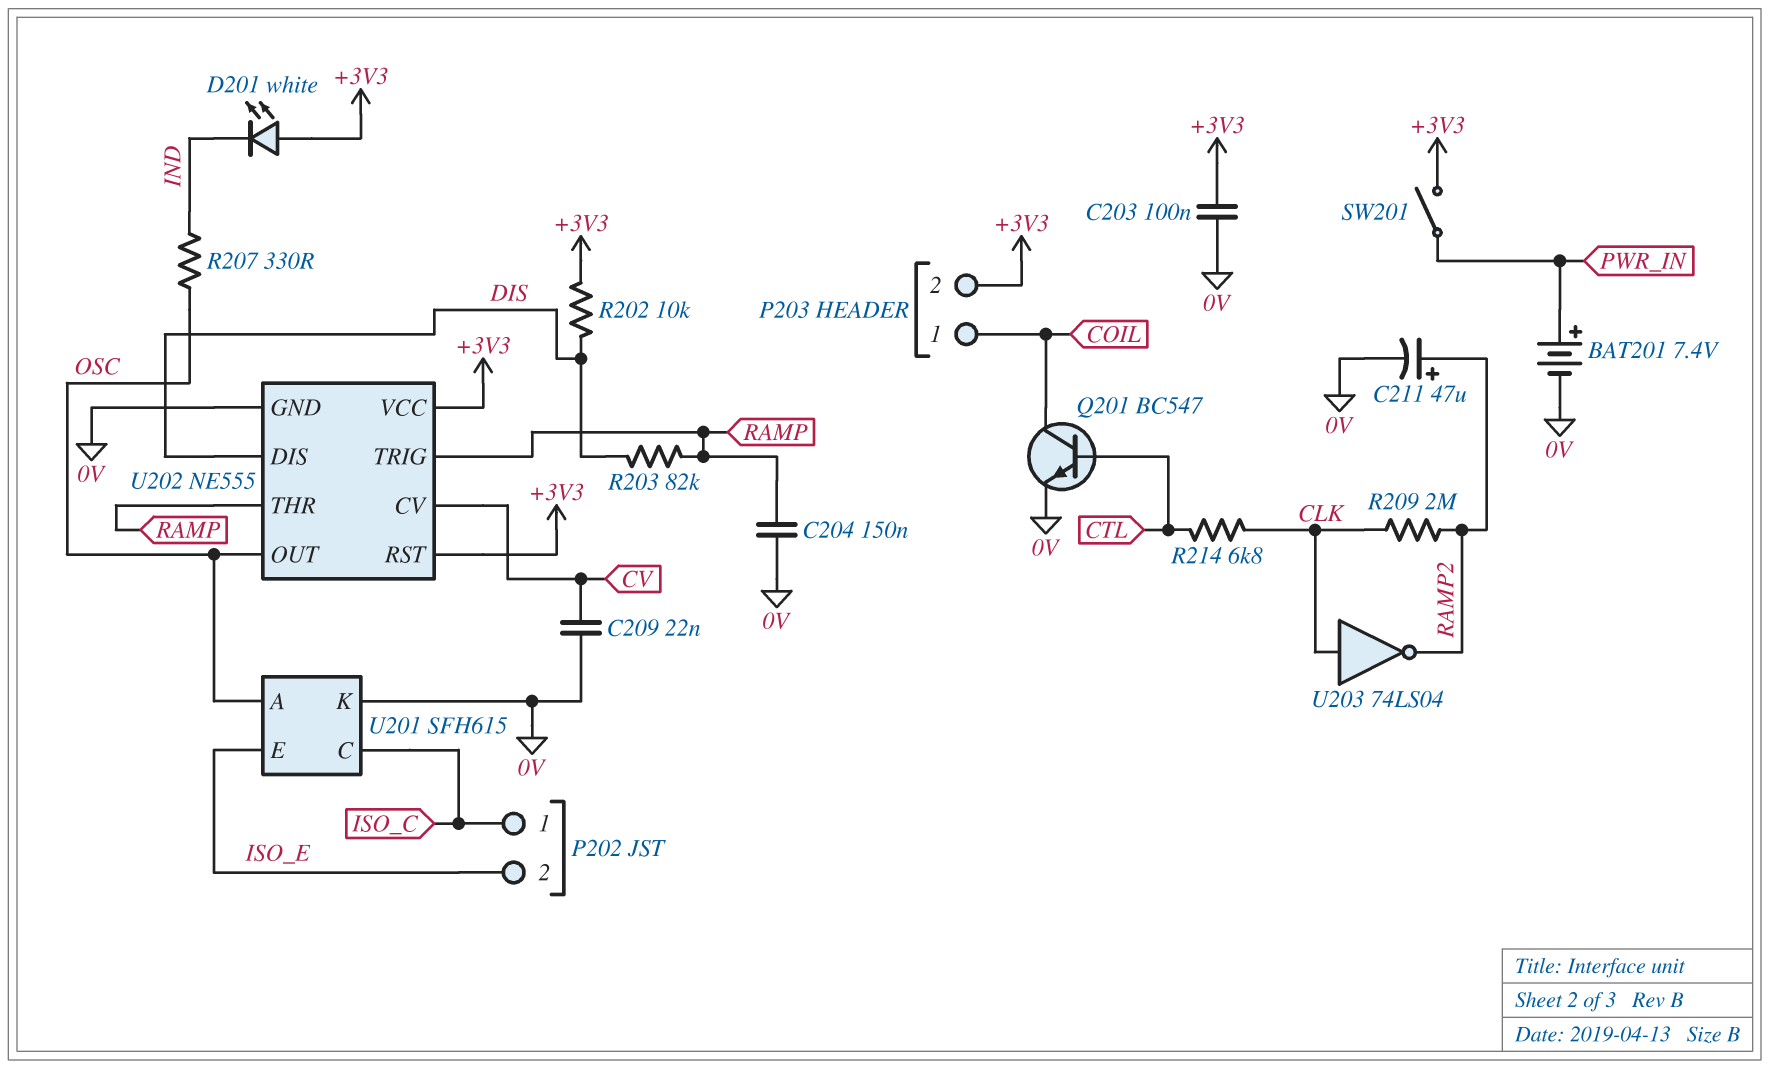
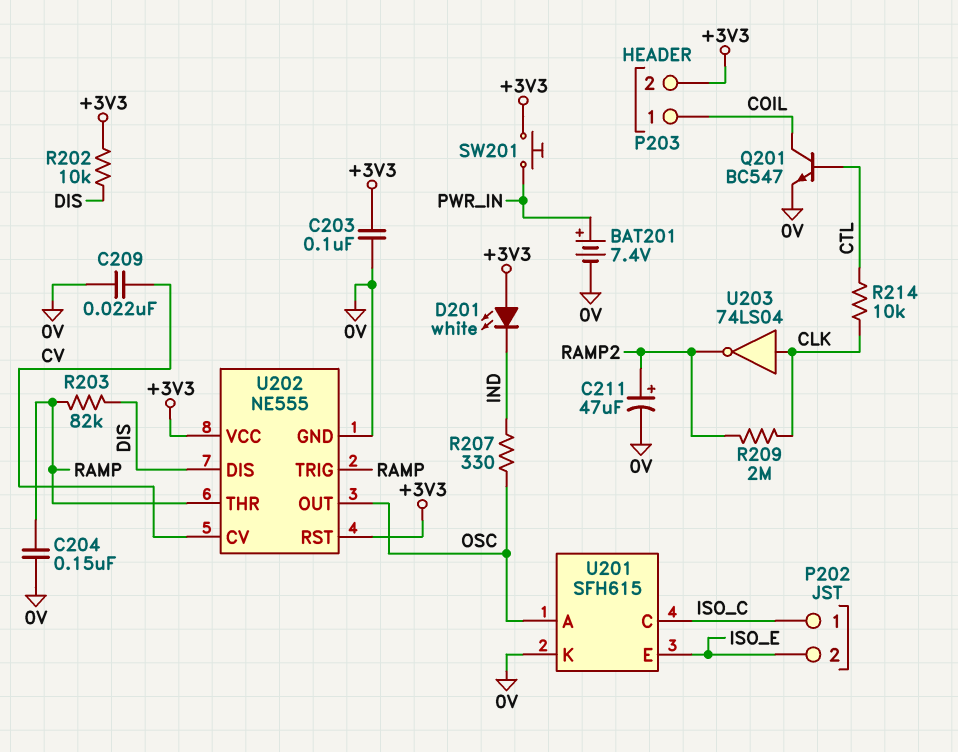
R214: 6.8k (CLK, CTL) -> 10k (CLK, CTL)
SW201: switch (+3V3, PWR_IN) -> button (+3V3, PWR_IN)

